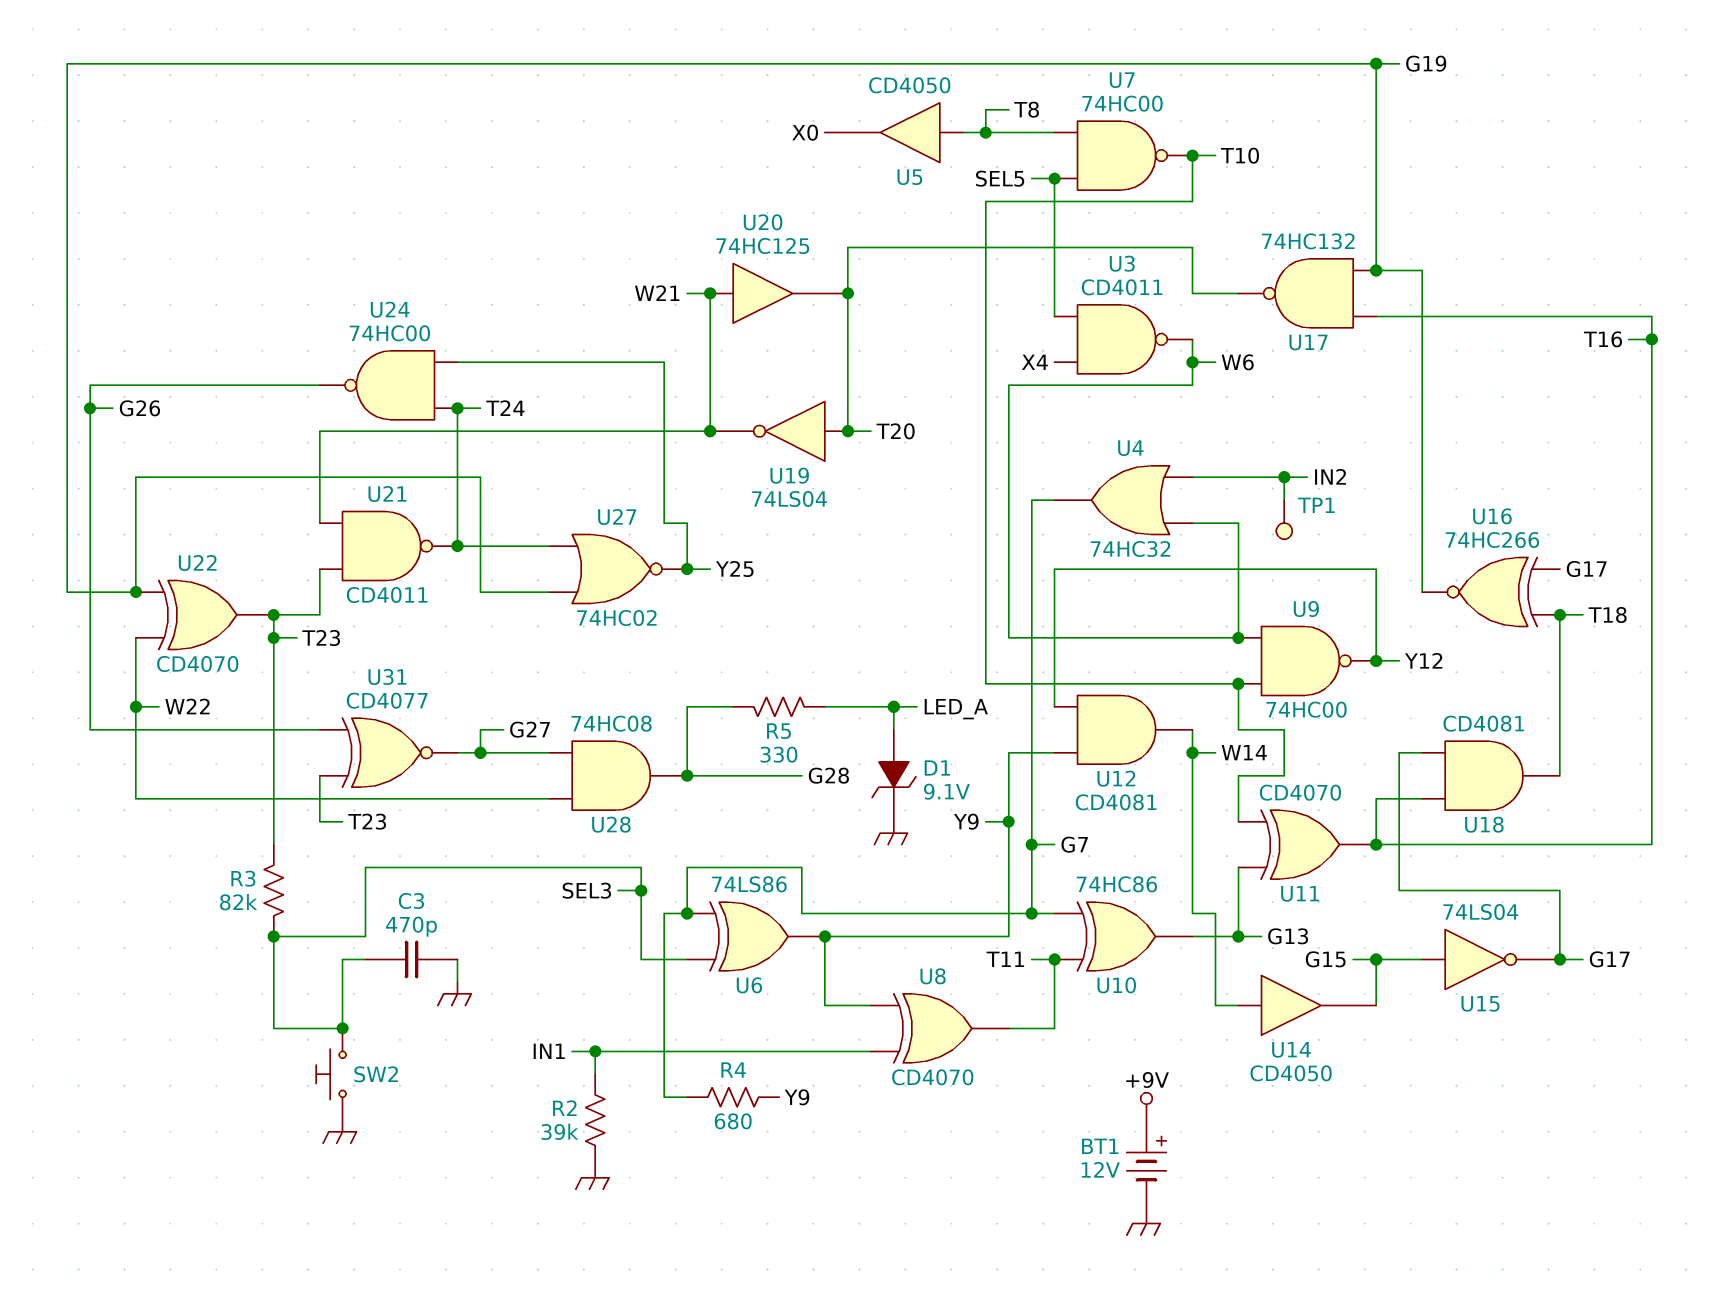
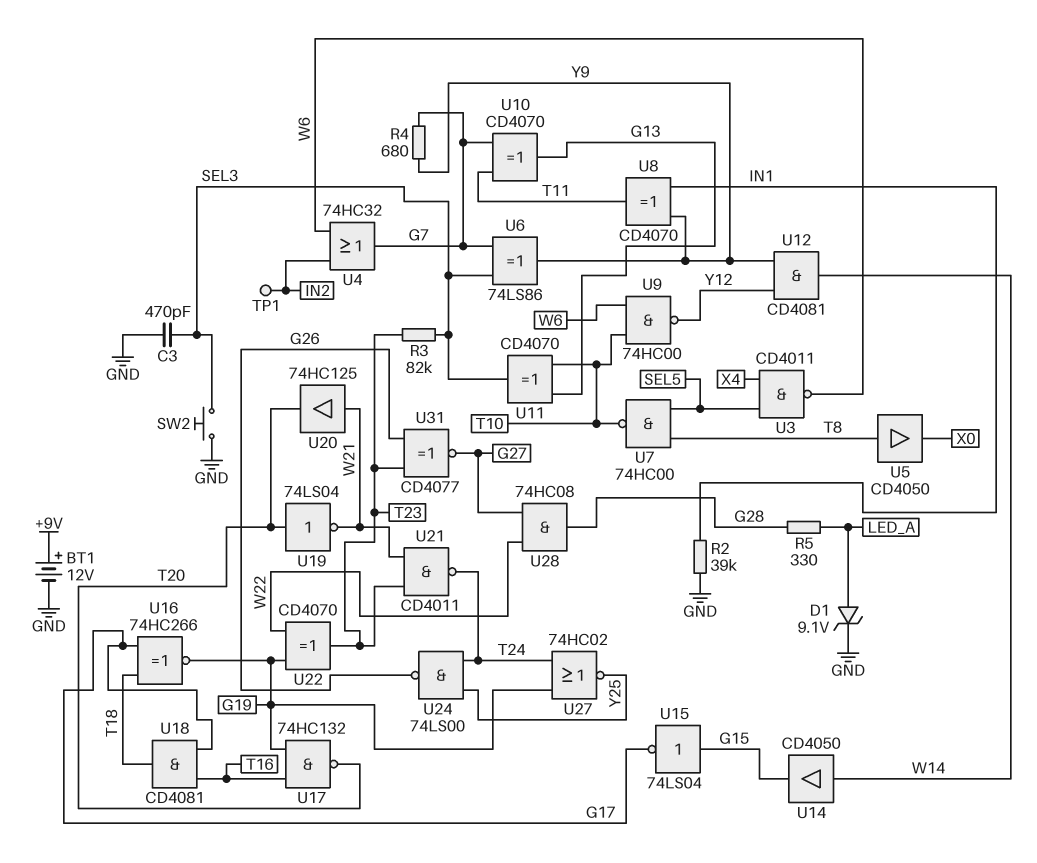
U10: XOR 74HC86 (in G7, in T11, out G13) -> XOR CD4070 (in G7, in T11, out G13)
U11: XOR CD4070 (in G13, in T10, out T16) -> XOR CD4070 (in G13, in T10, out SEL3)
U24: NAND 74HC00 (in T24, in Y25, out G26) -> NAND 74LS00 (in T24, in Y25, out G26)

